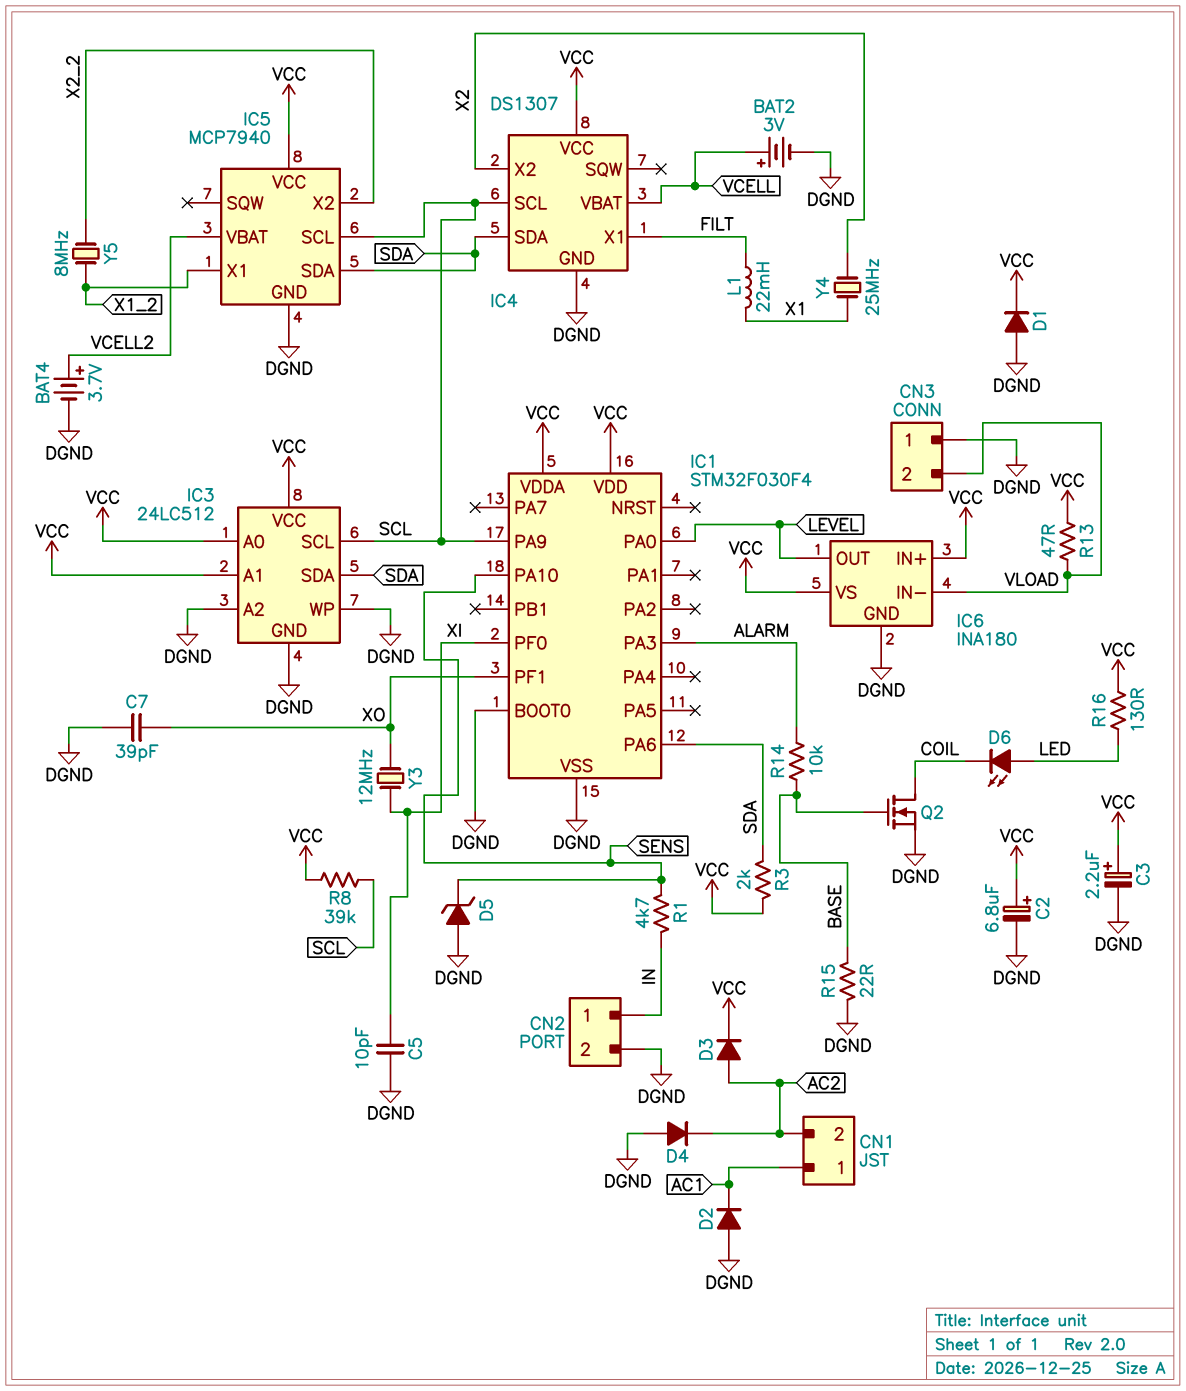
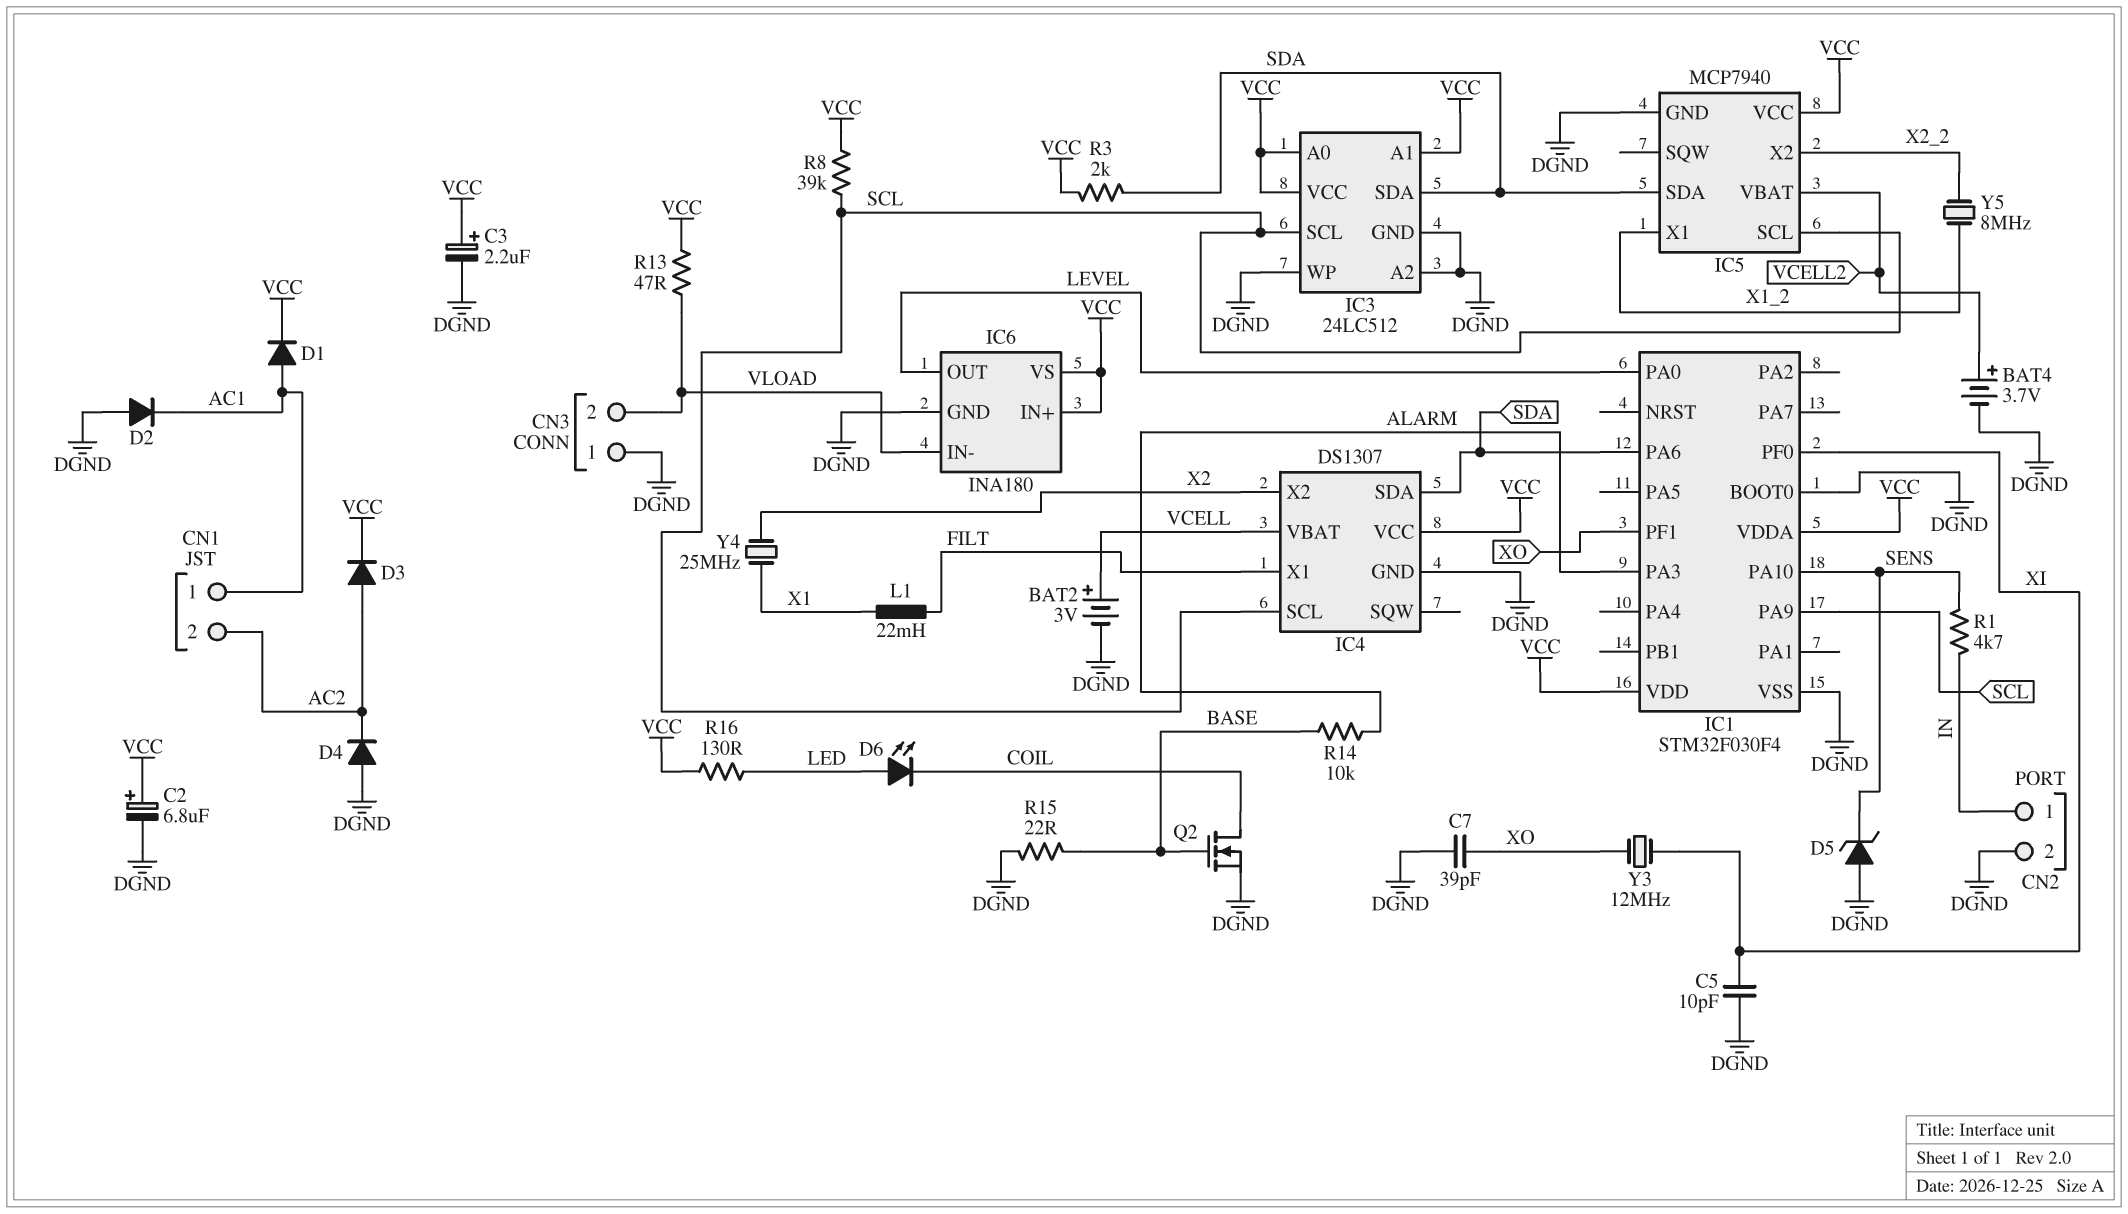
D1: diode (A DGND, K VCC) -> diode (A AC1, K VCC)

